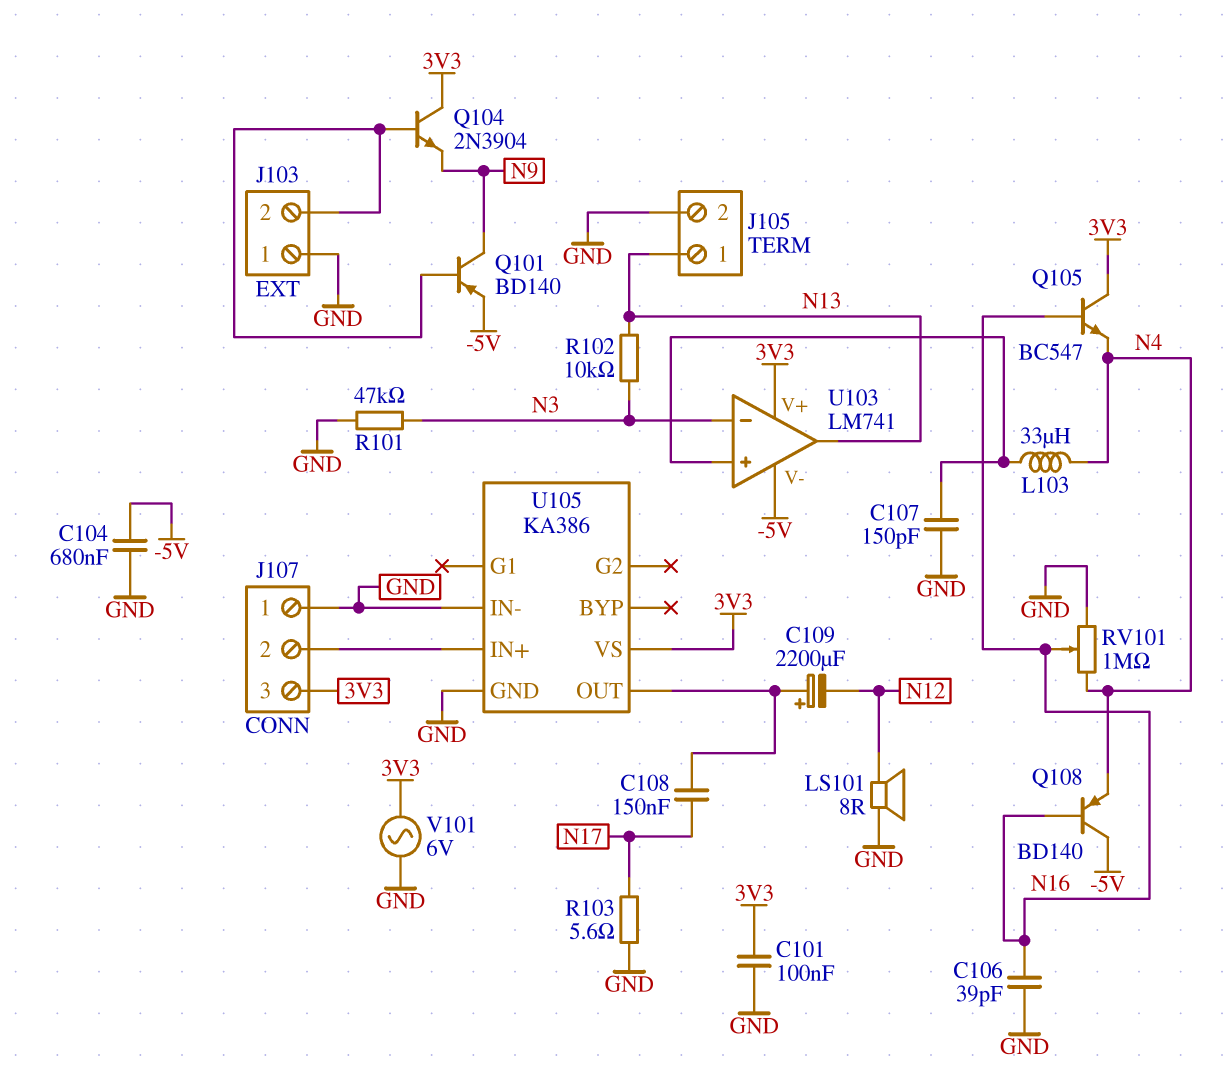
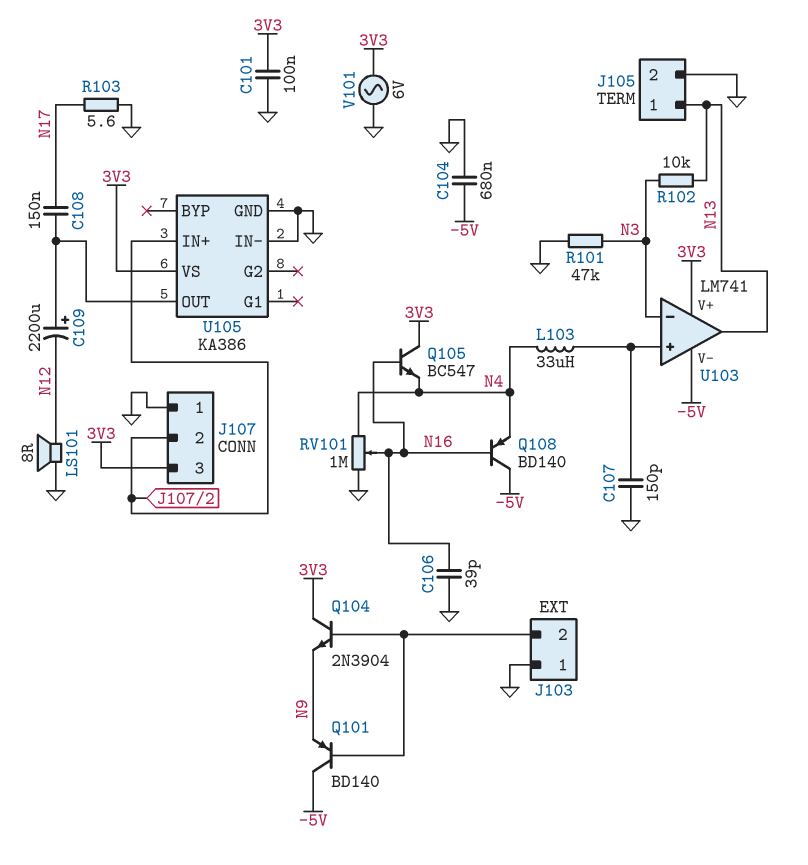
Q101: PNP BD140 (B J103/2, C N9, E -5V) -> PNP BD140 (B J103/2, C -5V, E N9)

